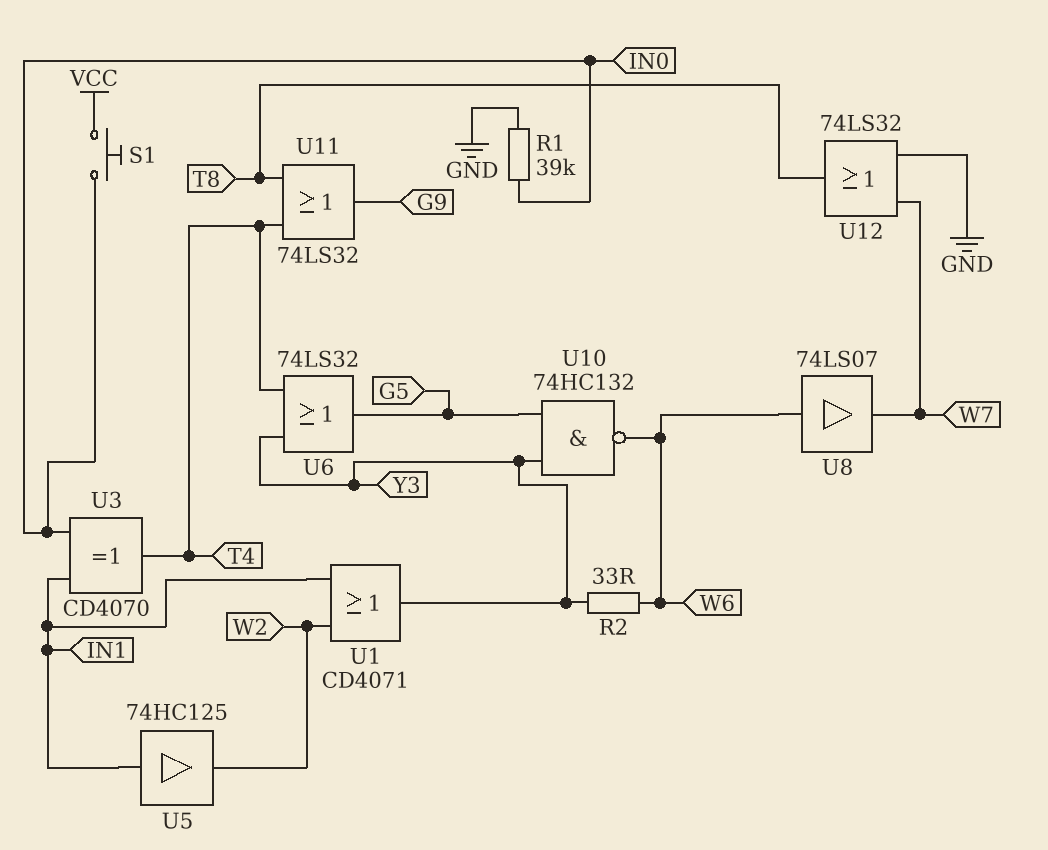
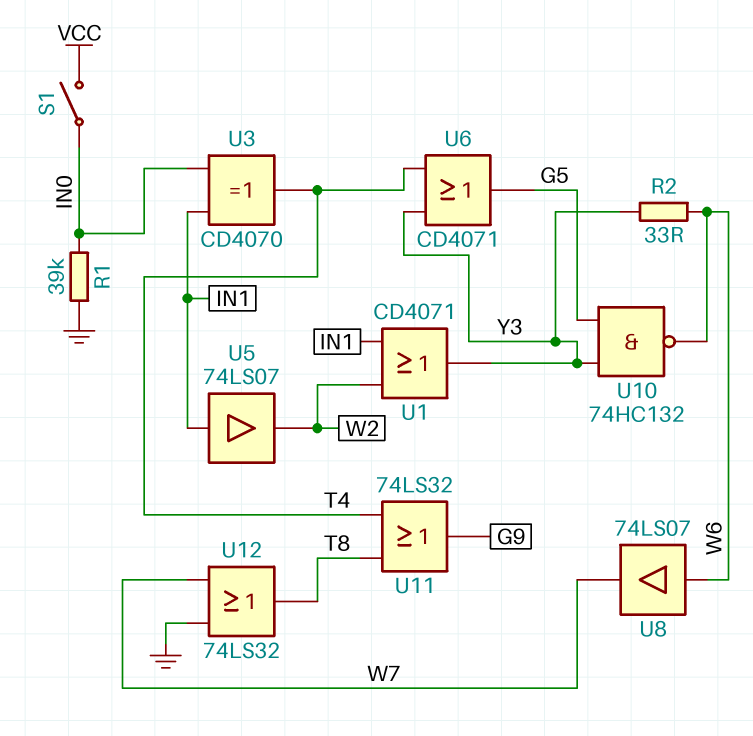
S1: button (IN0, VCC) -> switch (IN0, VCC)
U5: buffer 74HC125 (in IN1, out W2) -> buffer 74LS07 (in IN1, out W2)
U6: OR 74LS32 (in T4, in Y3, out G5) -> OR CD4071 (in T4, in Y3, out G5)

